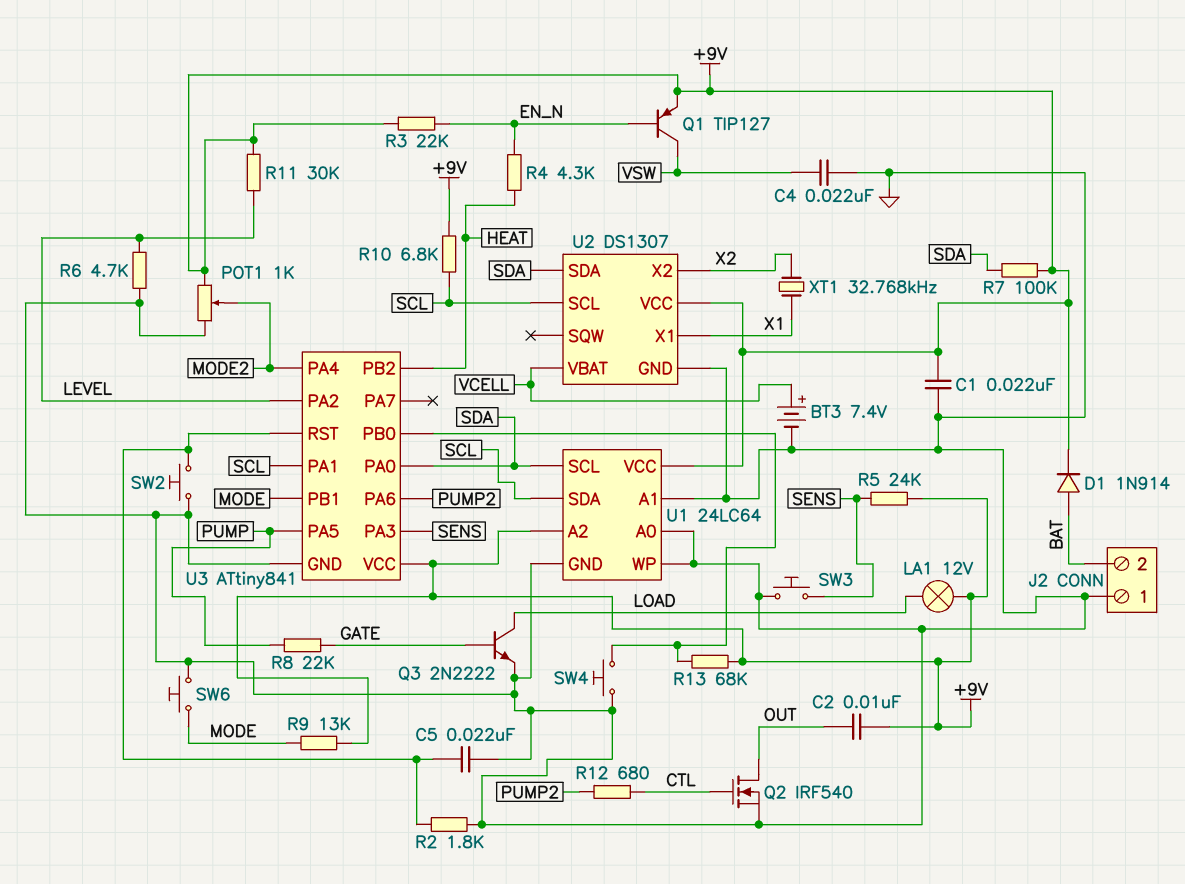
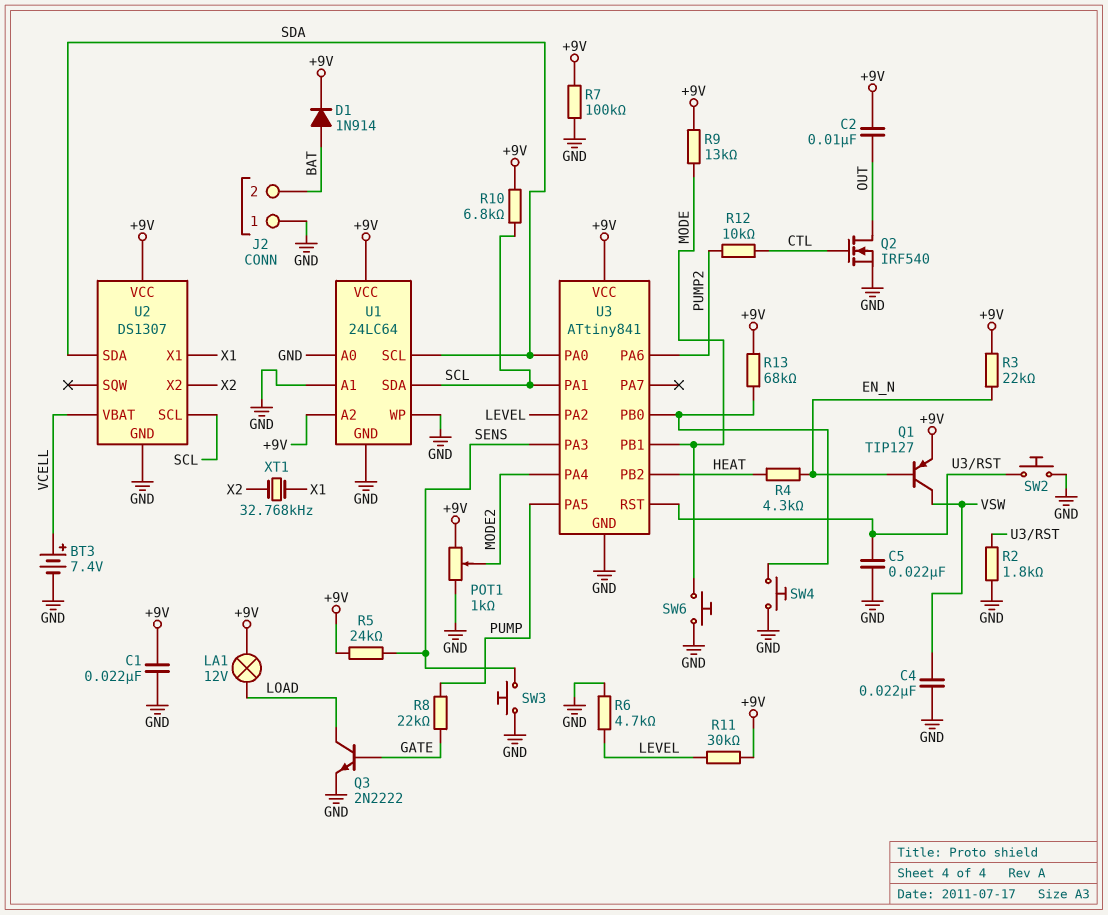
R7: 100k (+9V, SDA) -> 100k (+9V, GND)
R12: 680 (CTL, PUMP2) -> 10k (CTL, PUMP2)

